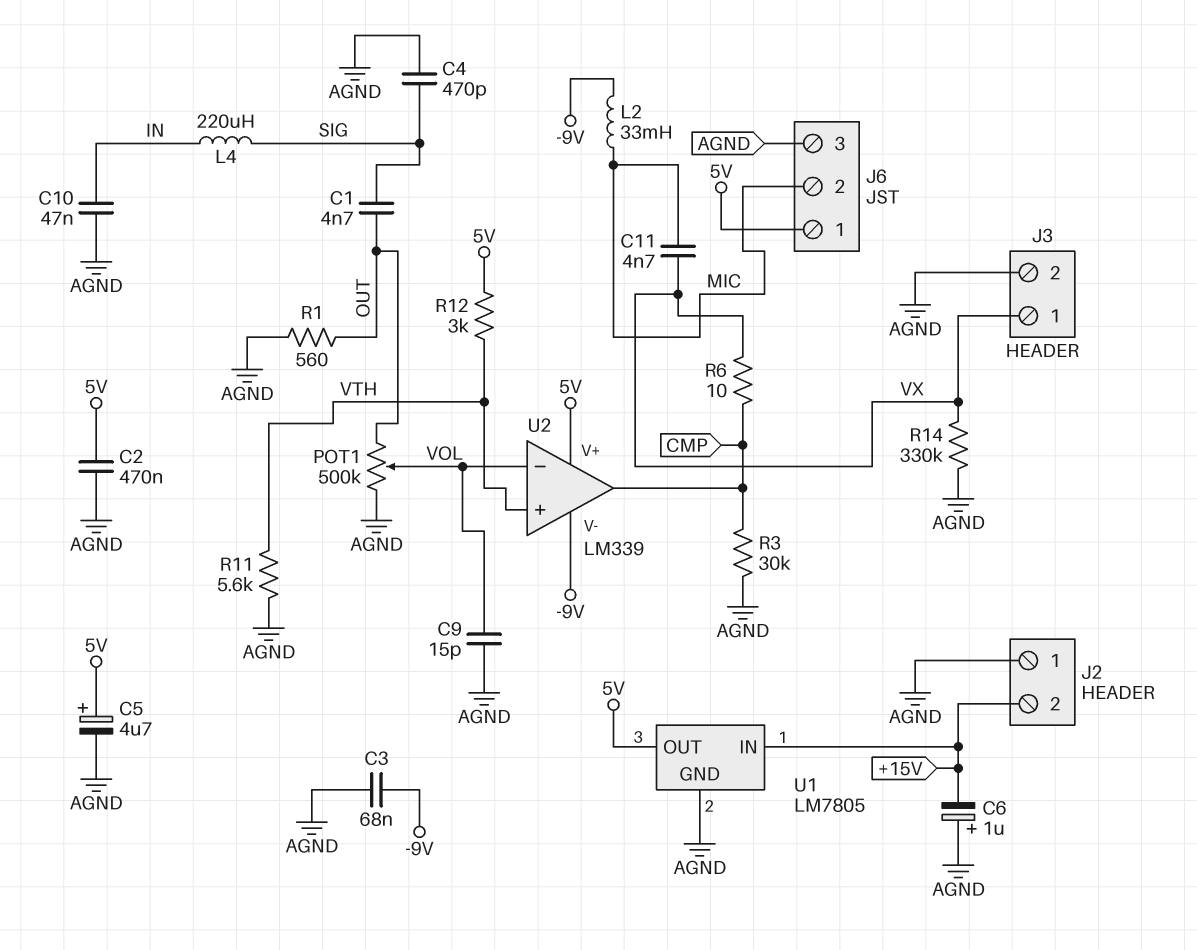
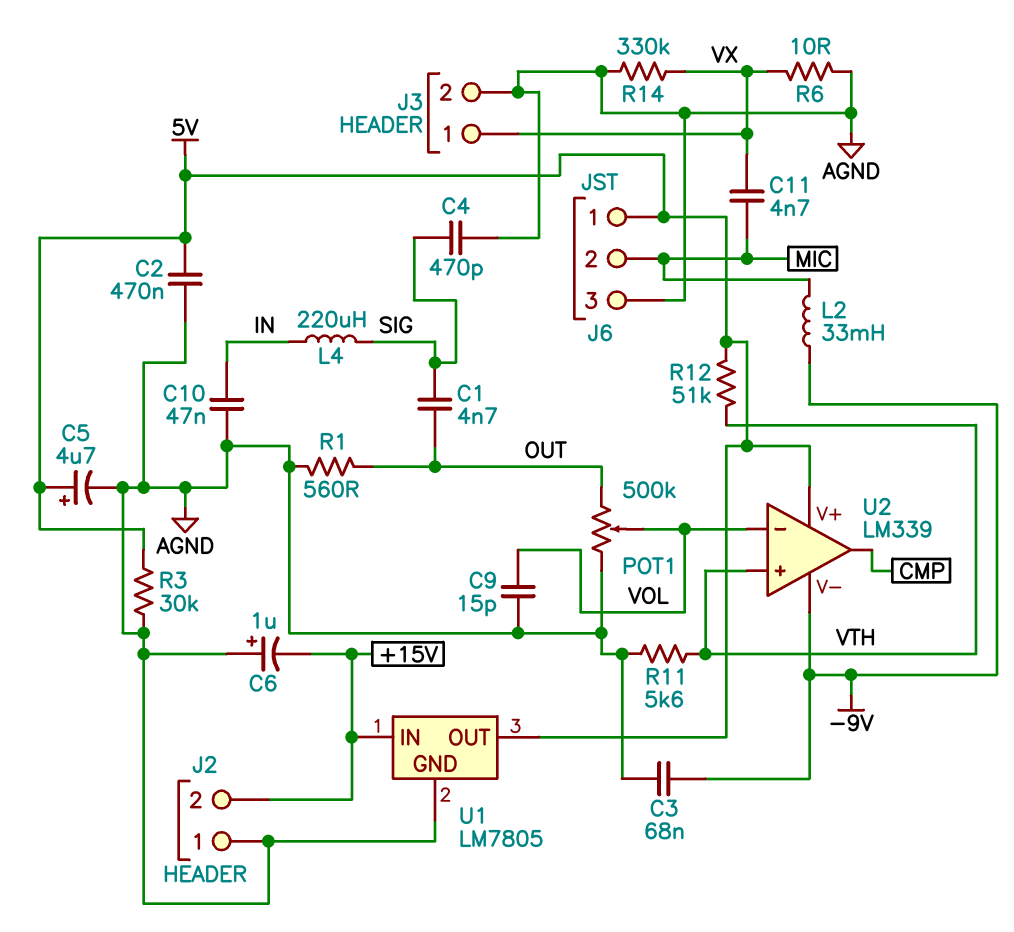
R3: 30k (AGND, CMP) -> 30k (5V, AGND)
R6: 10 (CMP, VX) -> 10 (AGND, VX)
R12: 3k (5V, VTH) -> 51k (5V, VTH)

